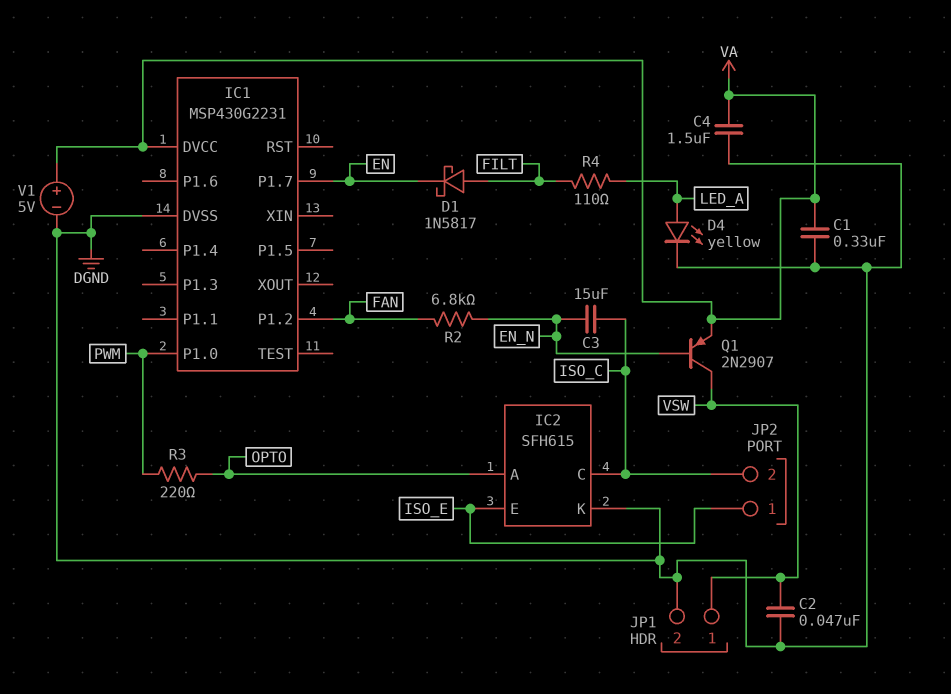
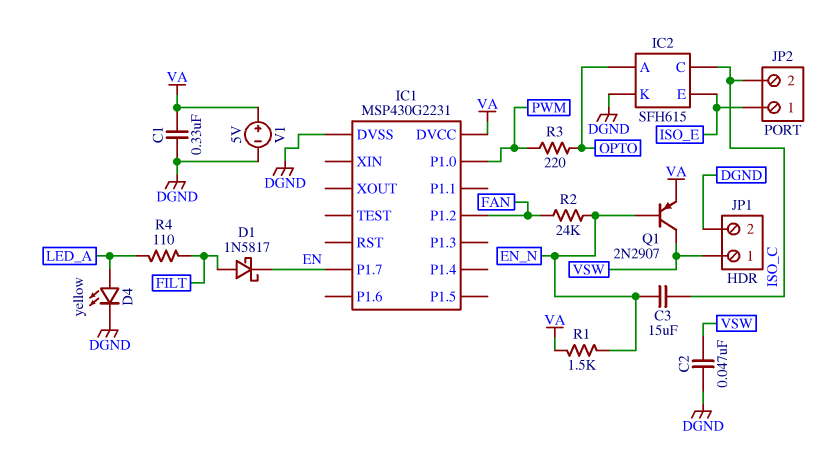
C4: 1.5uF (DGND, VA) -> none
R1: none -> 1.5k (EN_N, VA)
R2: 6.8k (EN_N, FAN) -> 24k (EN_N, FAN)

